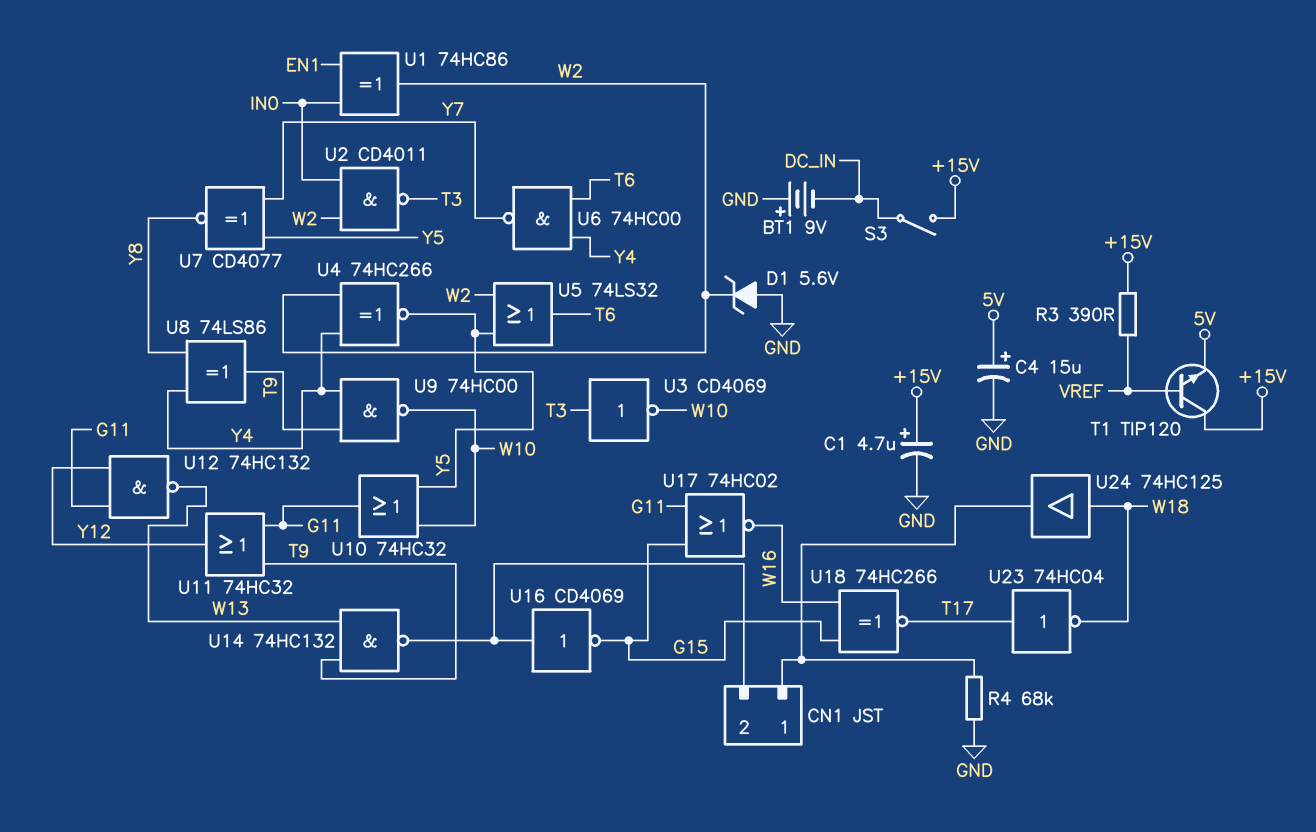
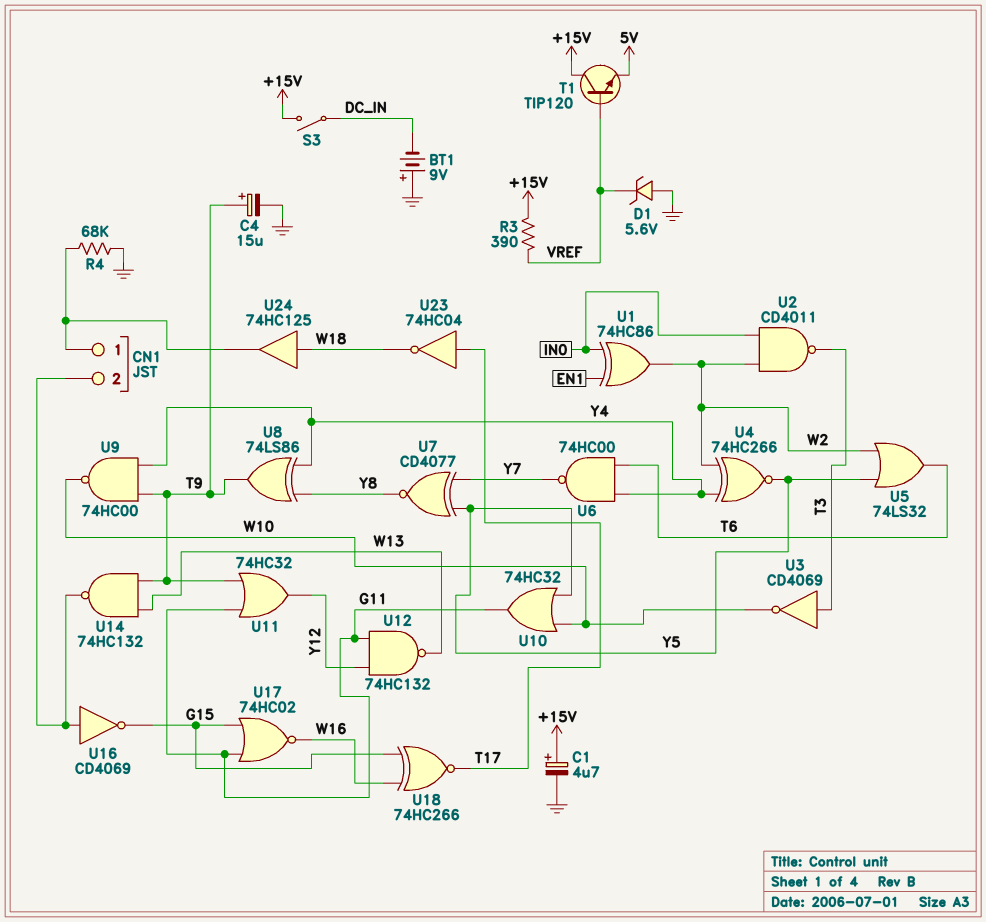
C4: 15uF (plus 5V, minus GND) -> 15uF (plus T9, minus GND)
D1: zener 5.6V (A GND, K W2) -> zener 5.6V (A GND, K VREF)

